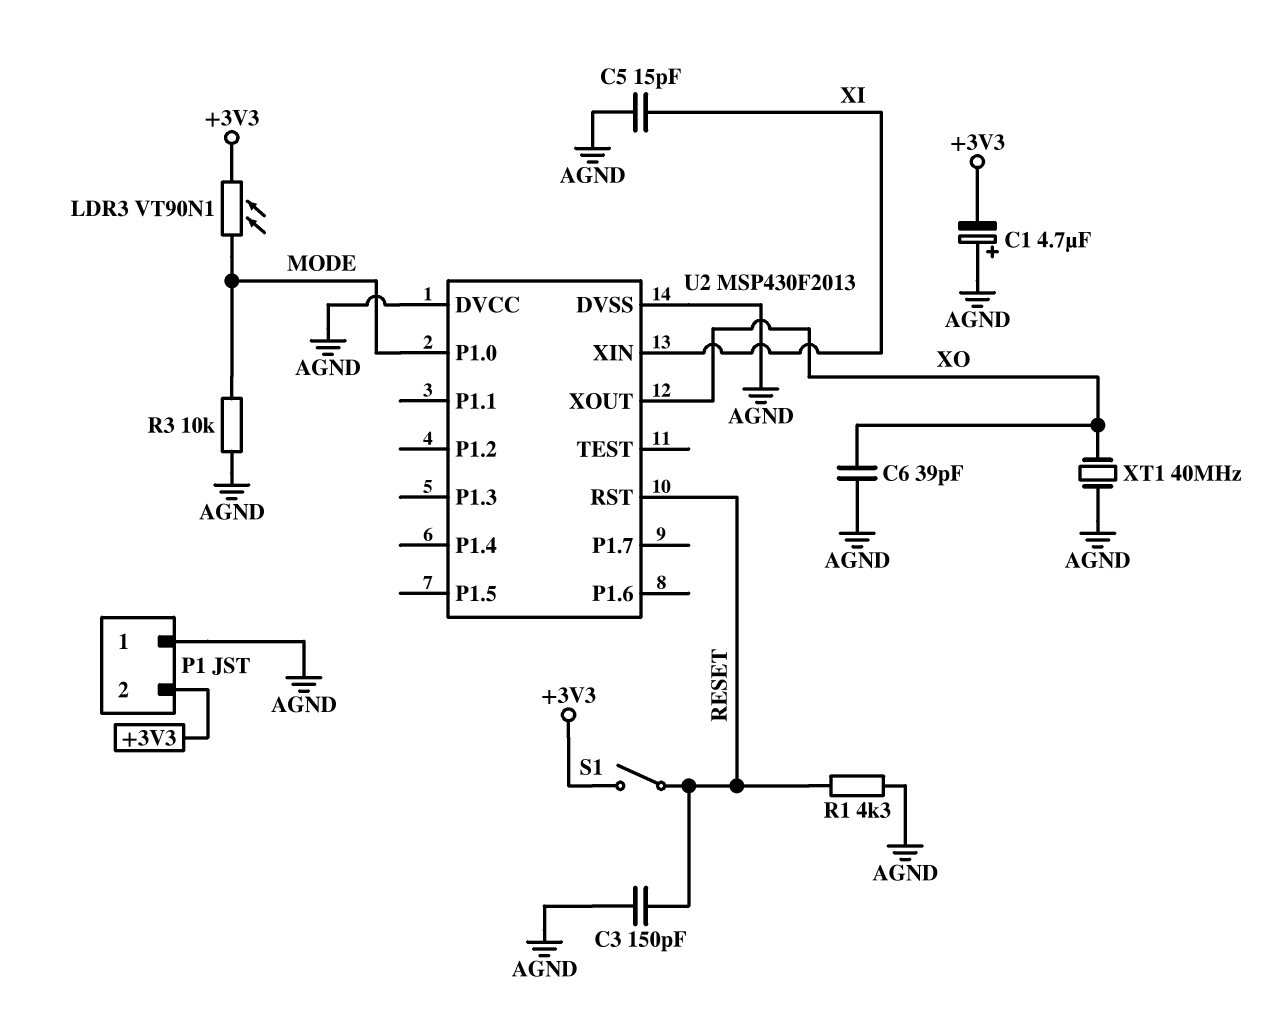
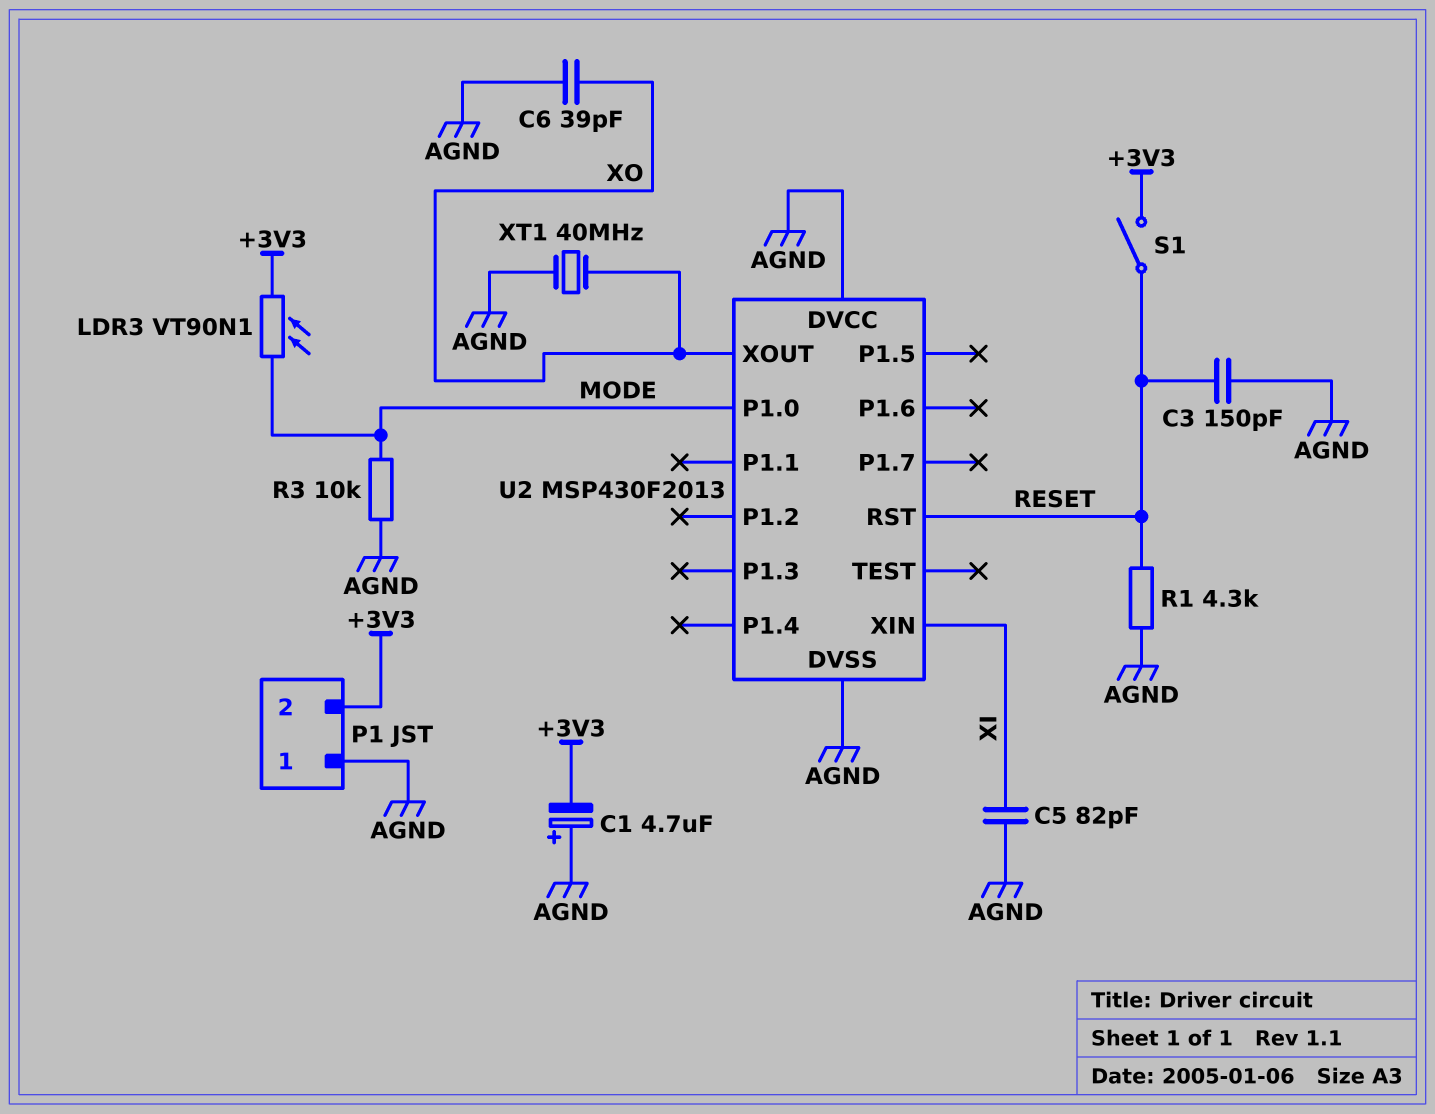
C5: 15pF (AGND, XI) -> 82pF (AGND, XI)

